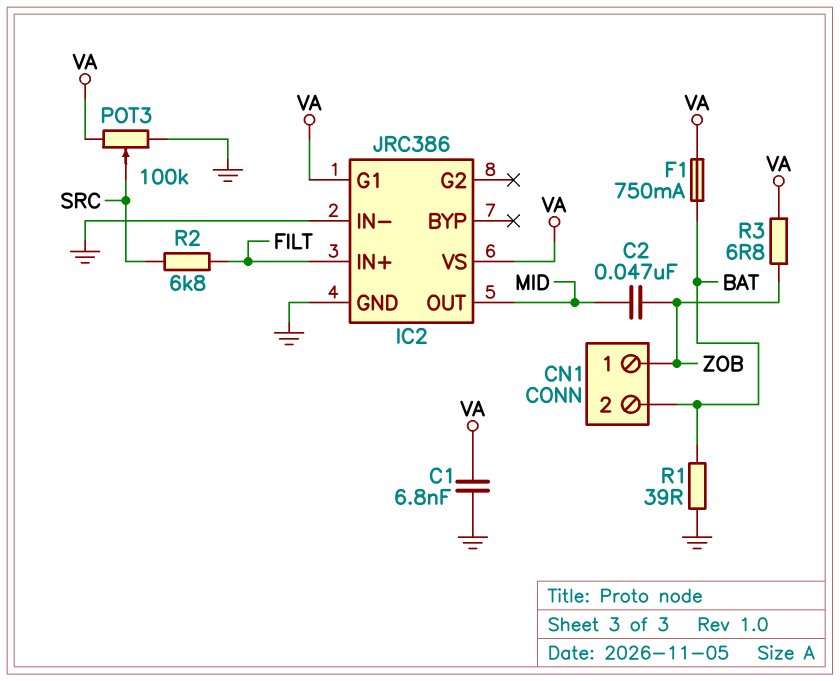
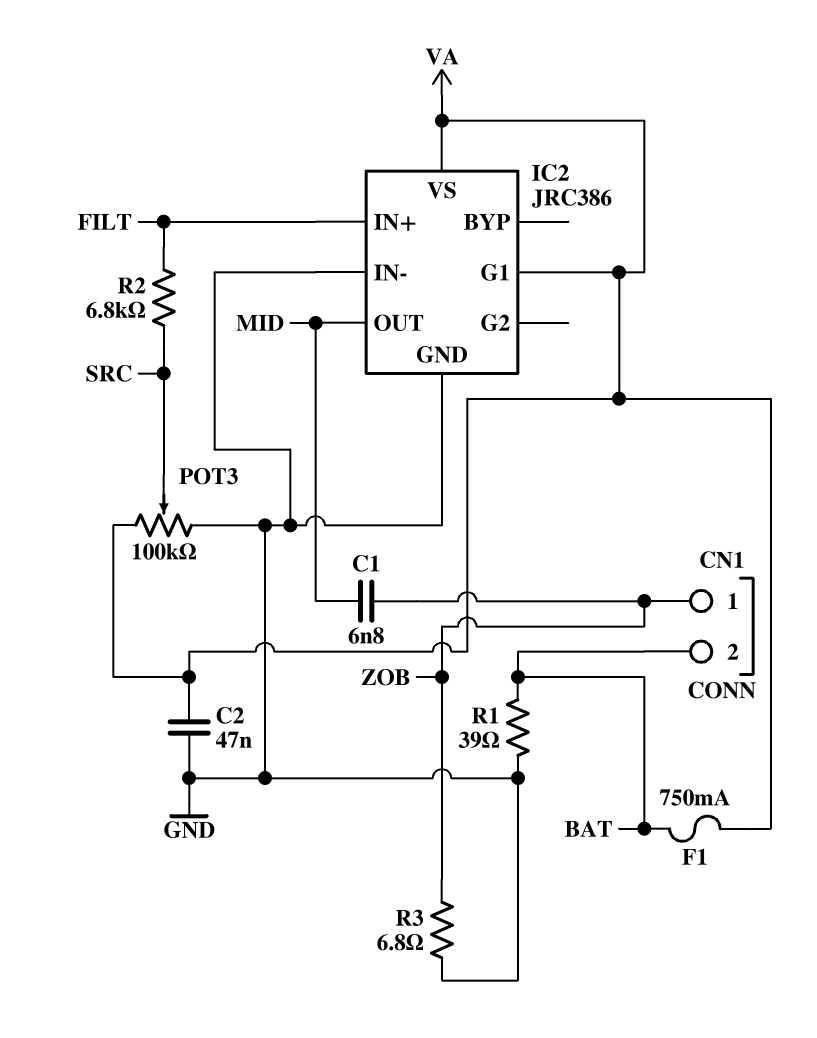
C1: 6.8nF (GND, VA) -> 6.8nF (MID, ZOB)
C2: 47nF (MID, ZOB) -> 47nF (GND, VA)
R3: 6.8 (VA, ZOB) -> 6.8 (GND, ZOB)

